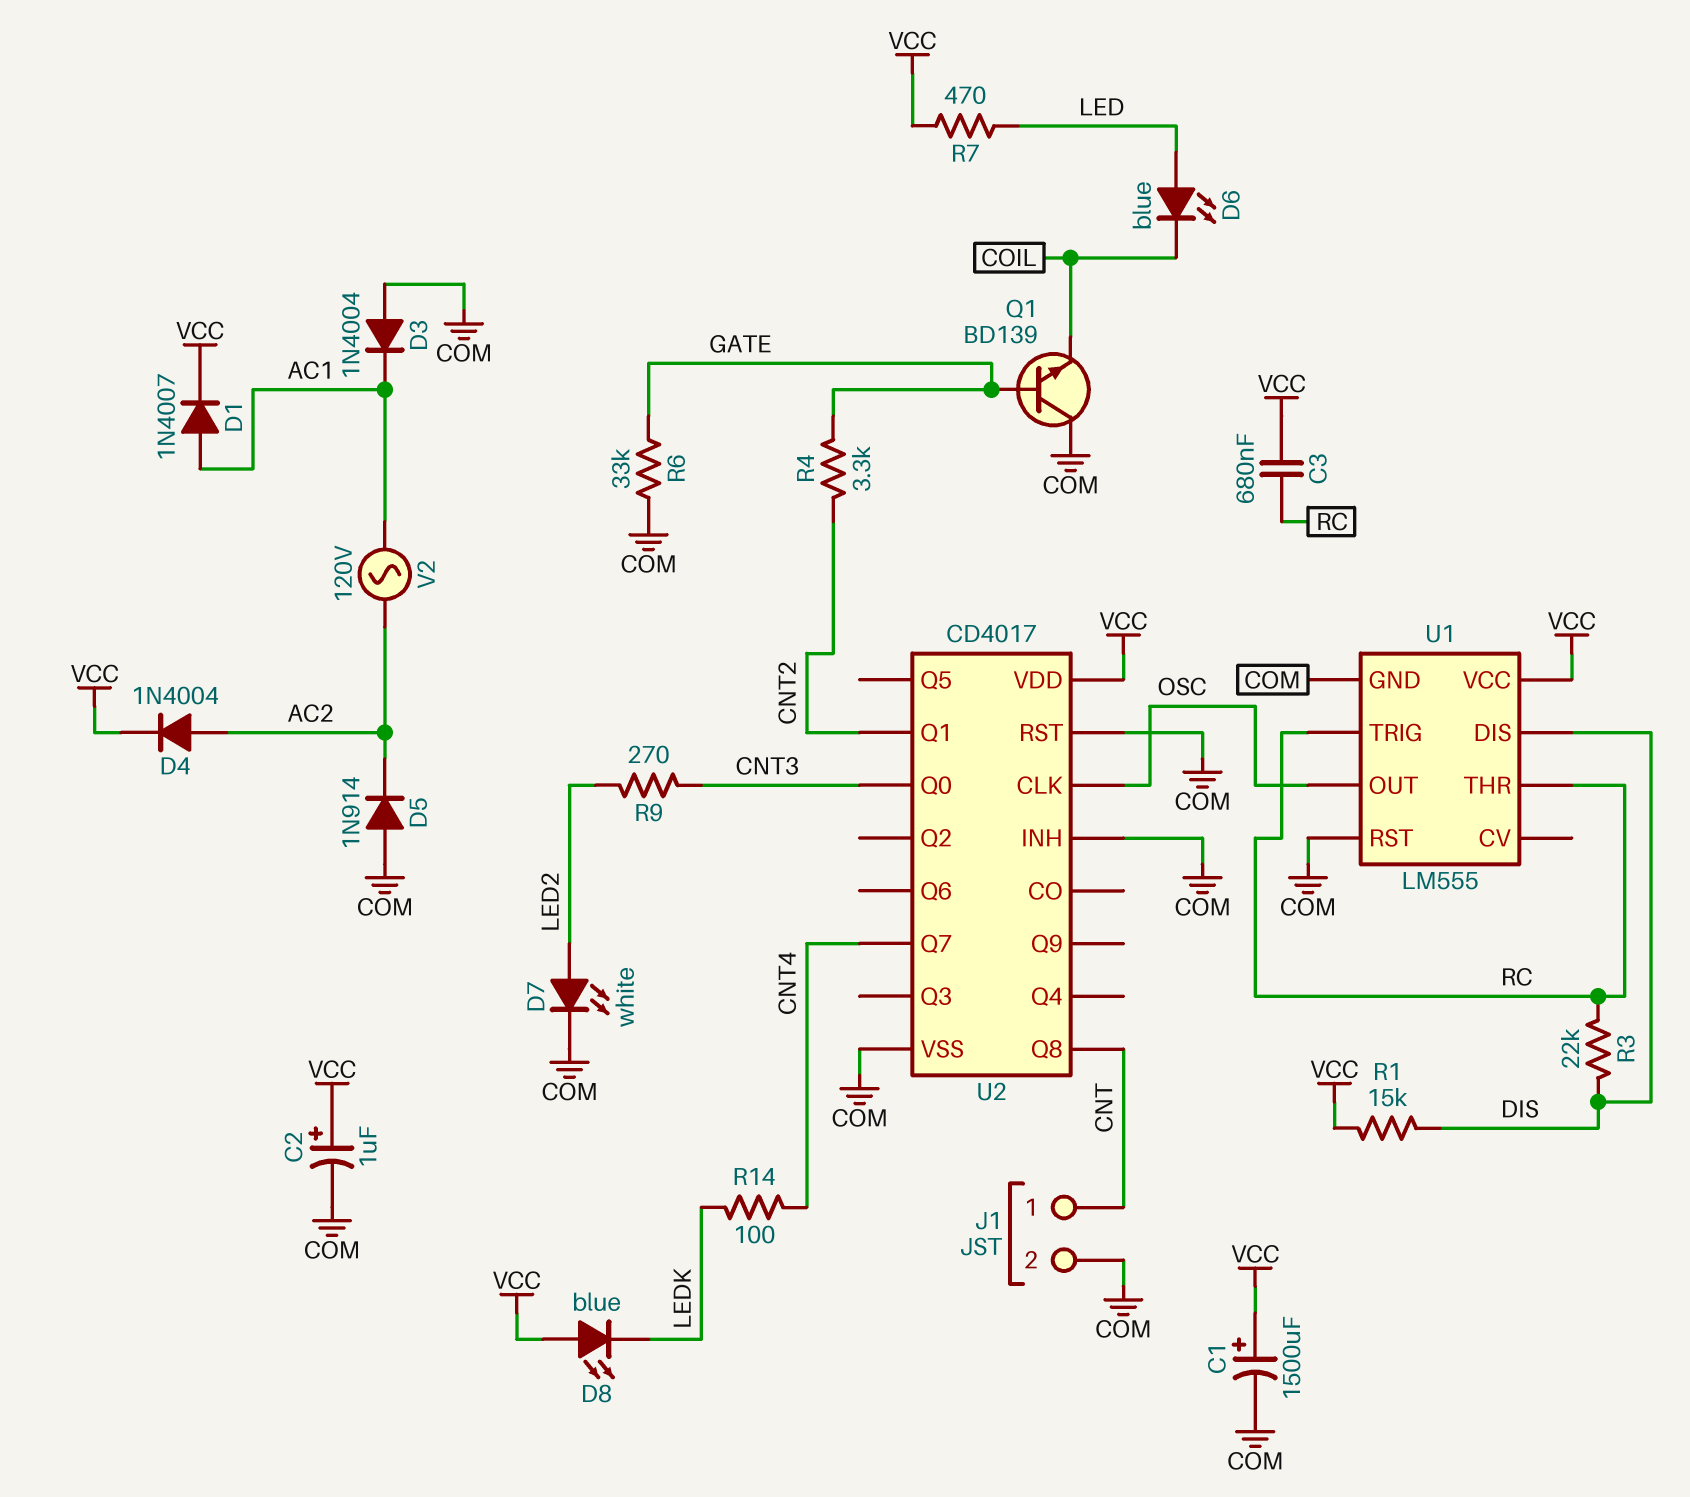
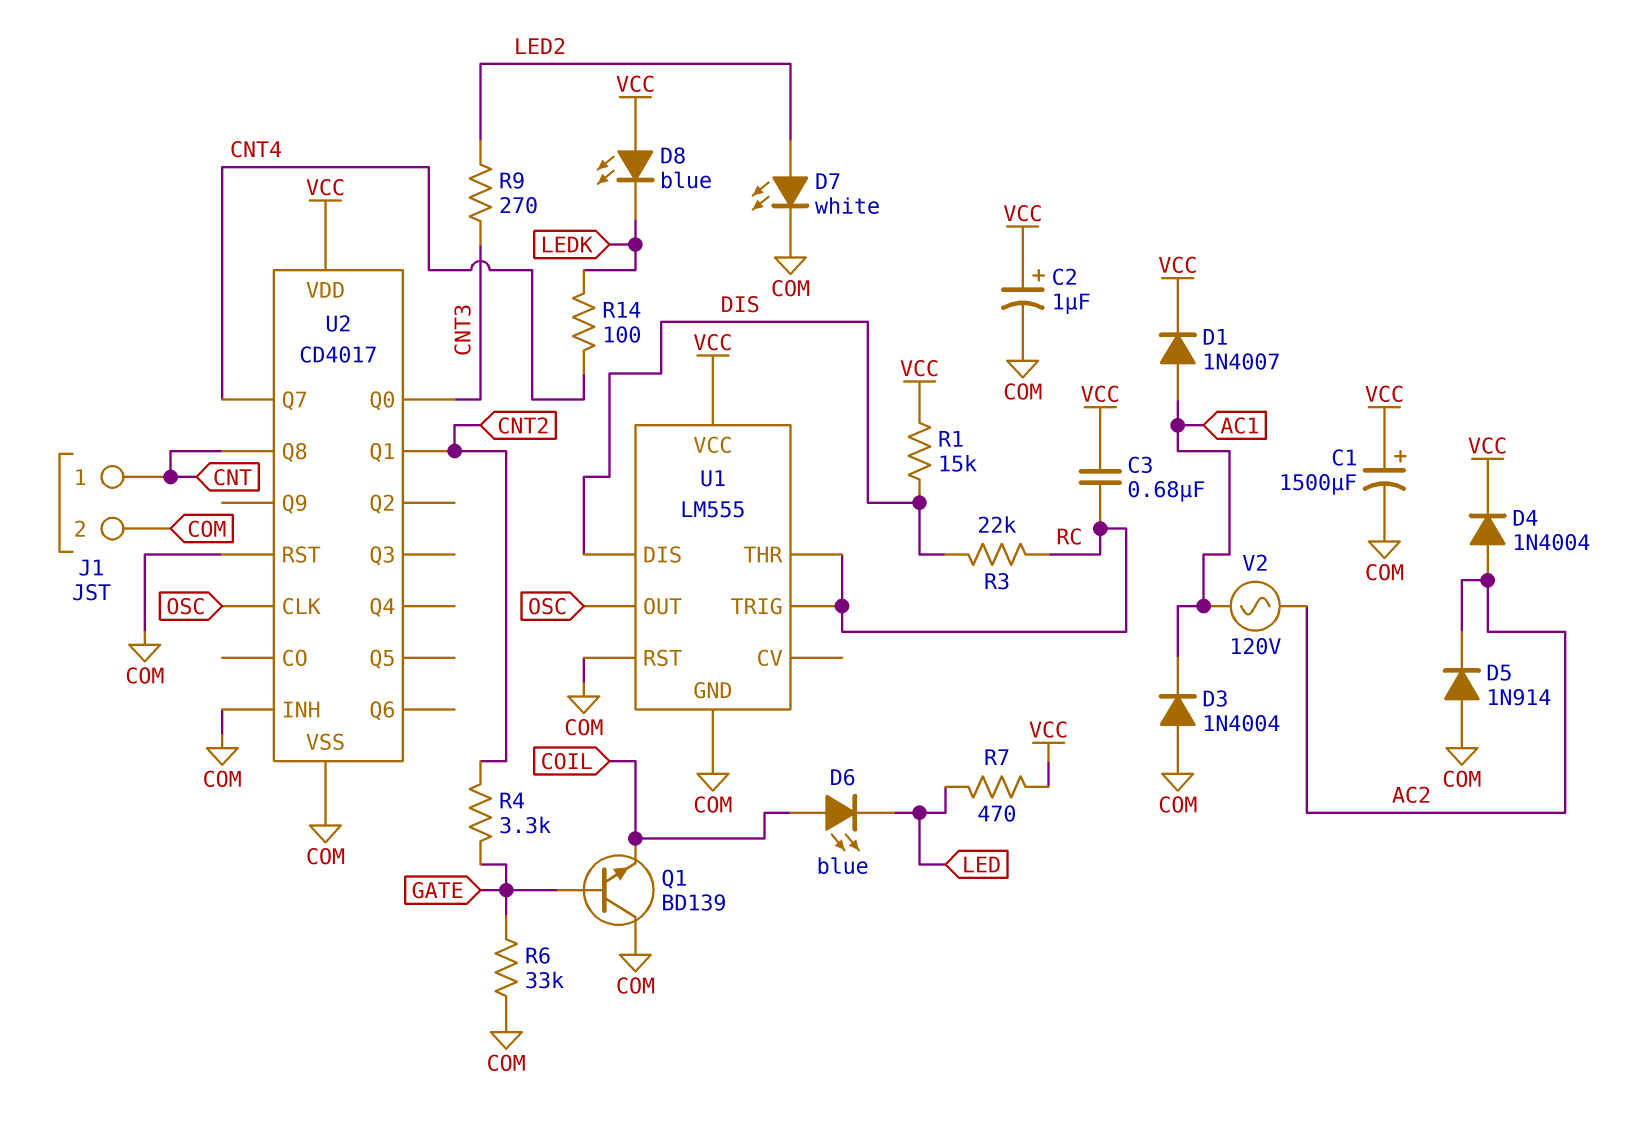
D6: LED blue (A LED, K COIL) -> LED blue (A COIL, K LED)

